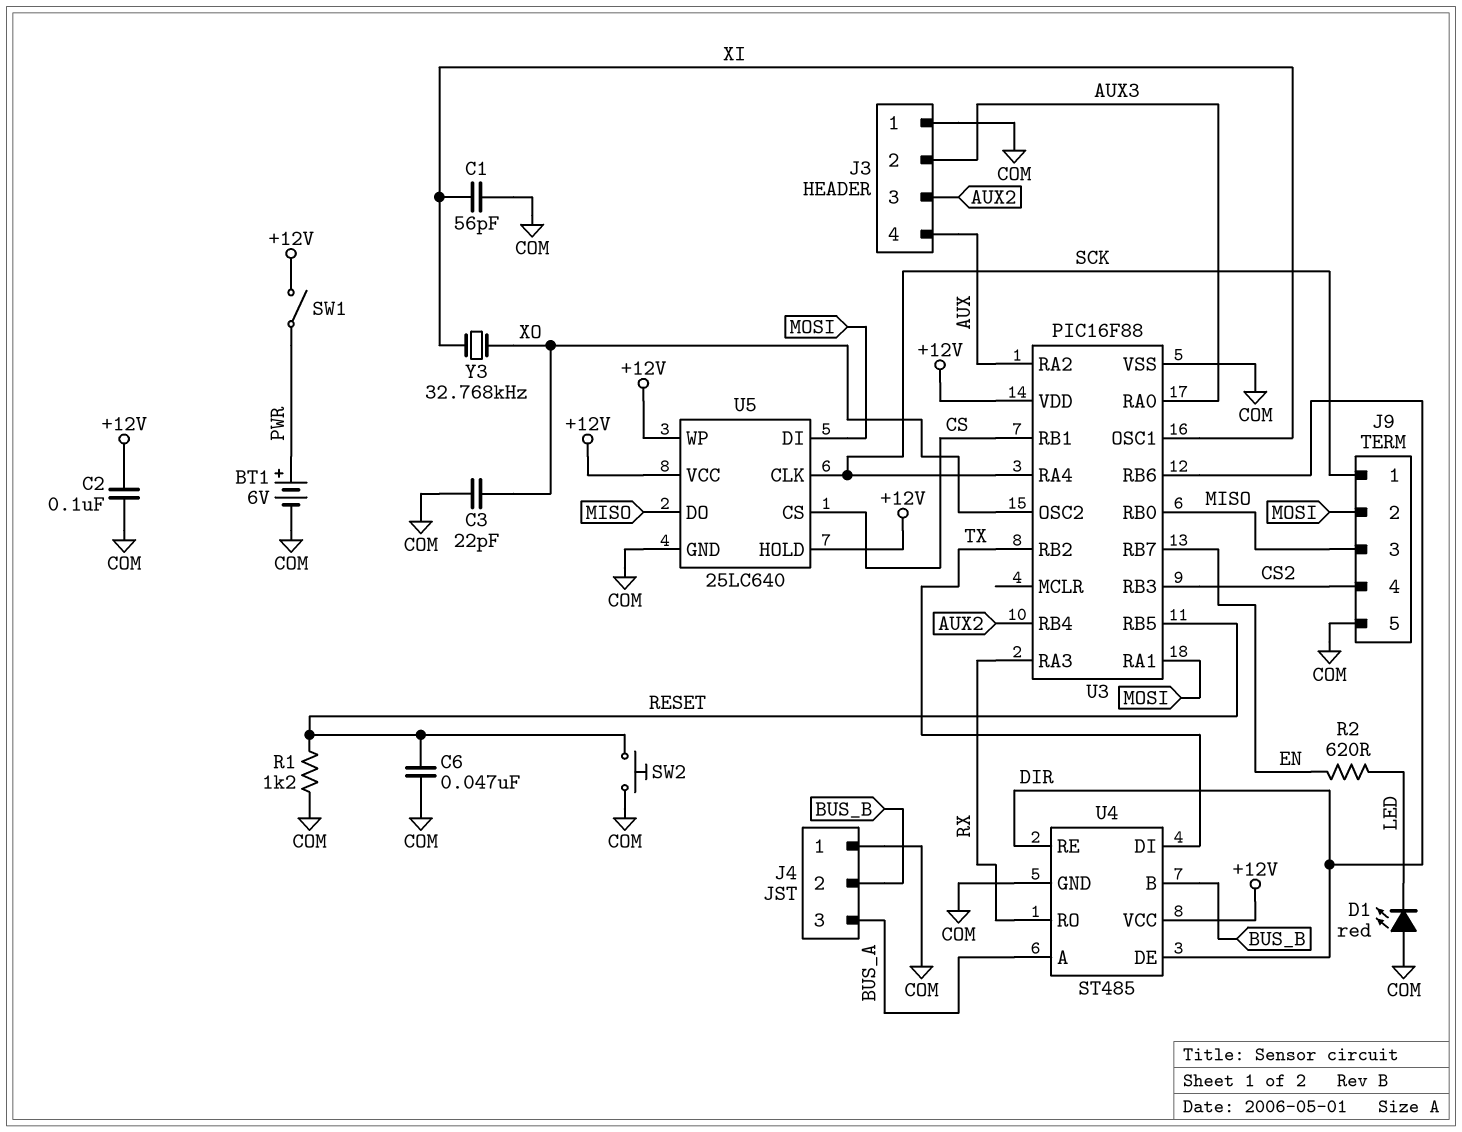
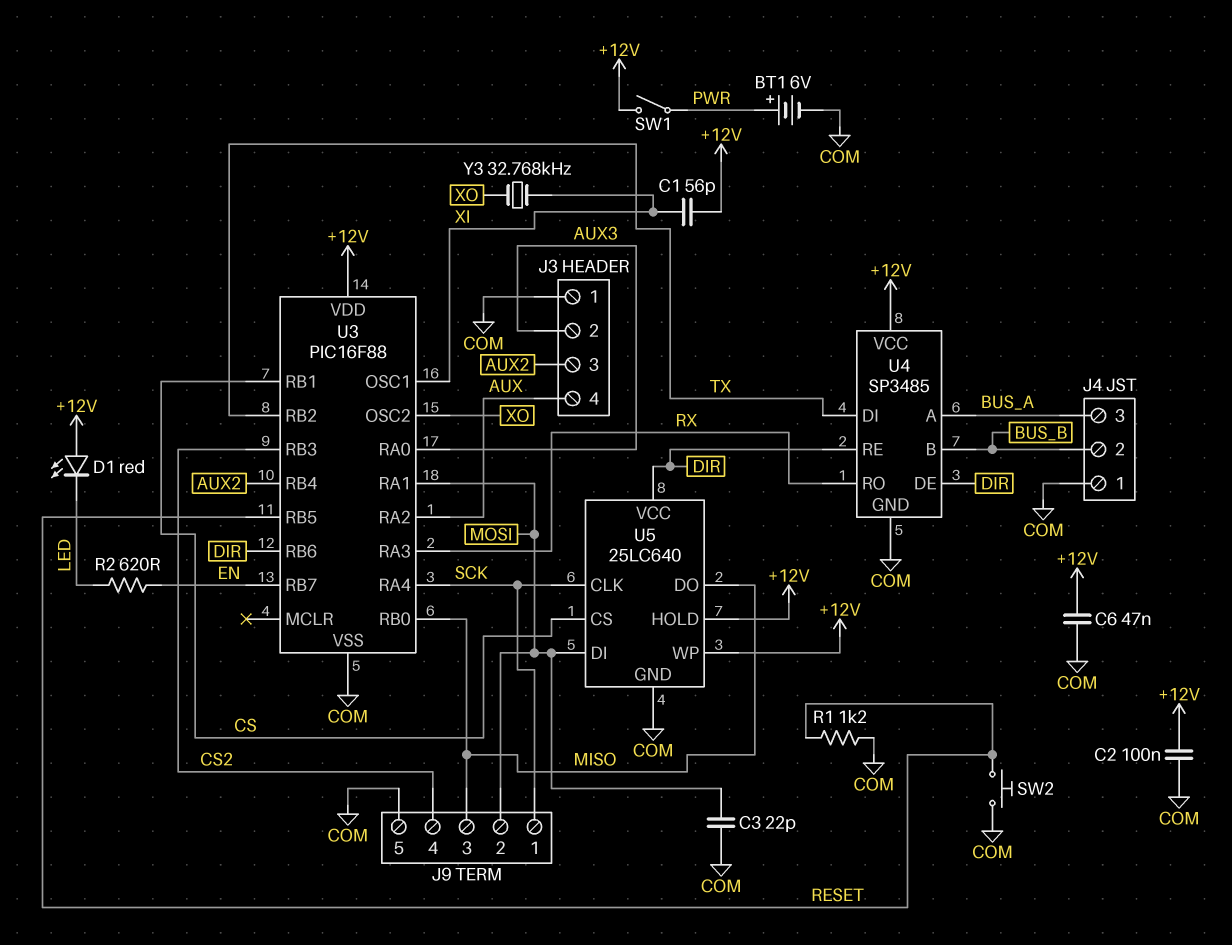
C1: 56pF (COM, XI) -> 56pF (+12V, XI)
C3: 22pF (COM, XO) -> 22pF (COM, MOSI)
C6: 47nF (COM, RESET) -> 47nF (+12V, COM)
D1: LED red (A COM, K LED) -> LED red (A +12V, K LED)
U4: ST485 -> SP3485
U5 pin VCC: +12V -> DIR

